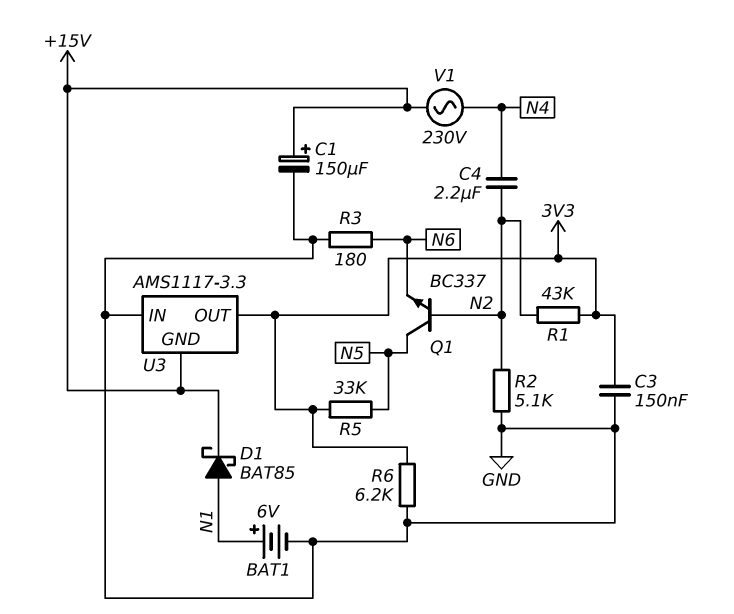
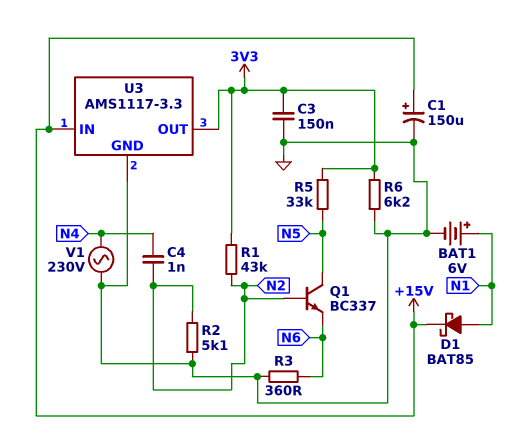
C4: 2.2uF (N2, N4) -> 1nF (N2, N4)
R3: 180 (GND, N6) -> 360 (GND, N6)
U3 pin GND: +15V -> GND
U3 pin IN: GND -> +15V
V1: AC 230V (+15V, N4) -> AC 230V (GND, N4)

